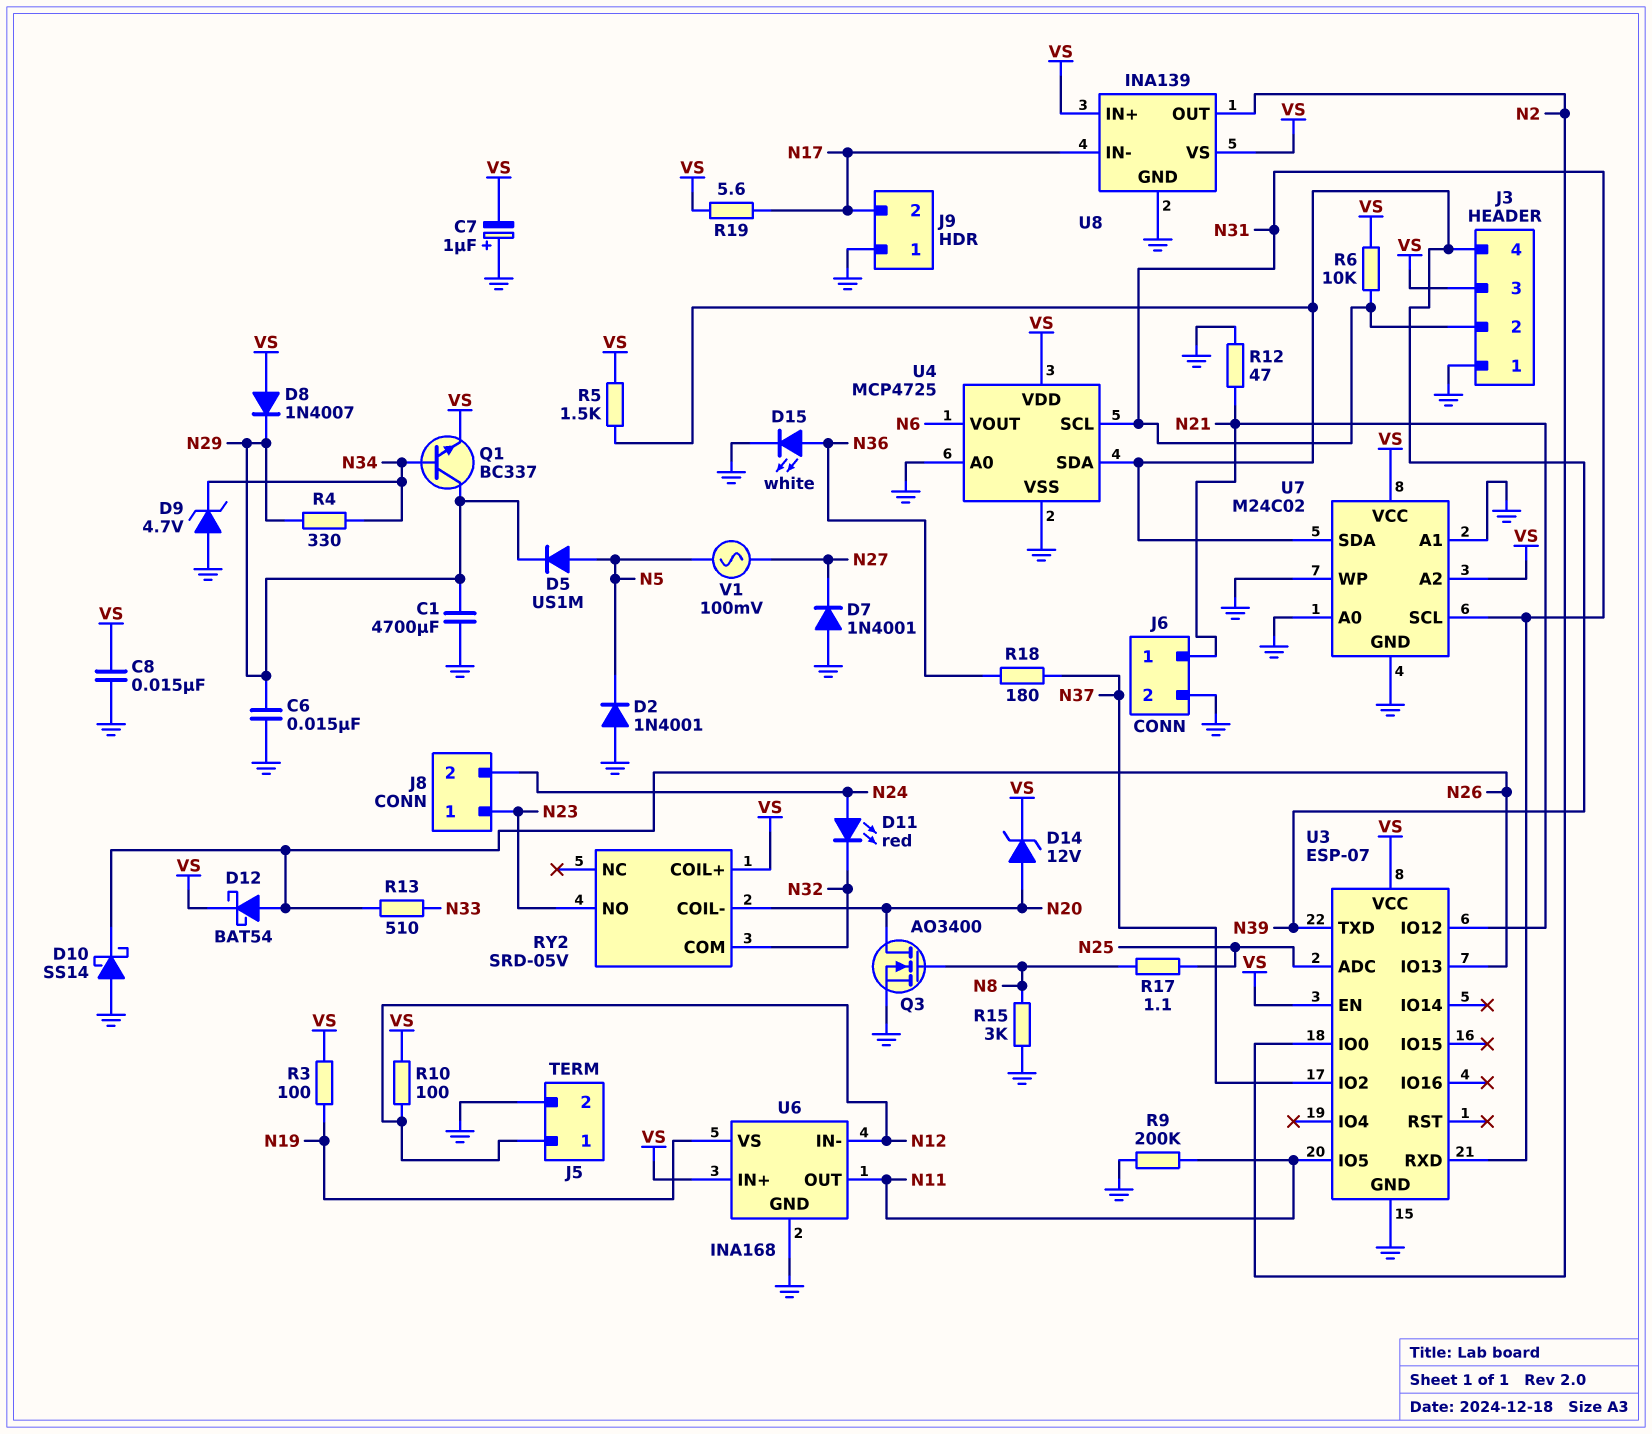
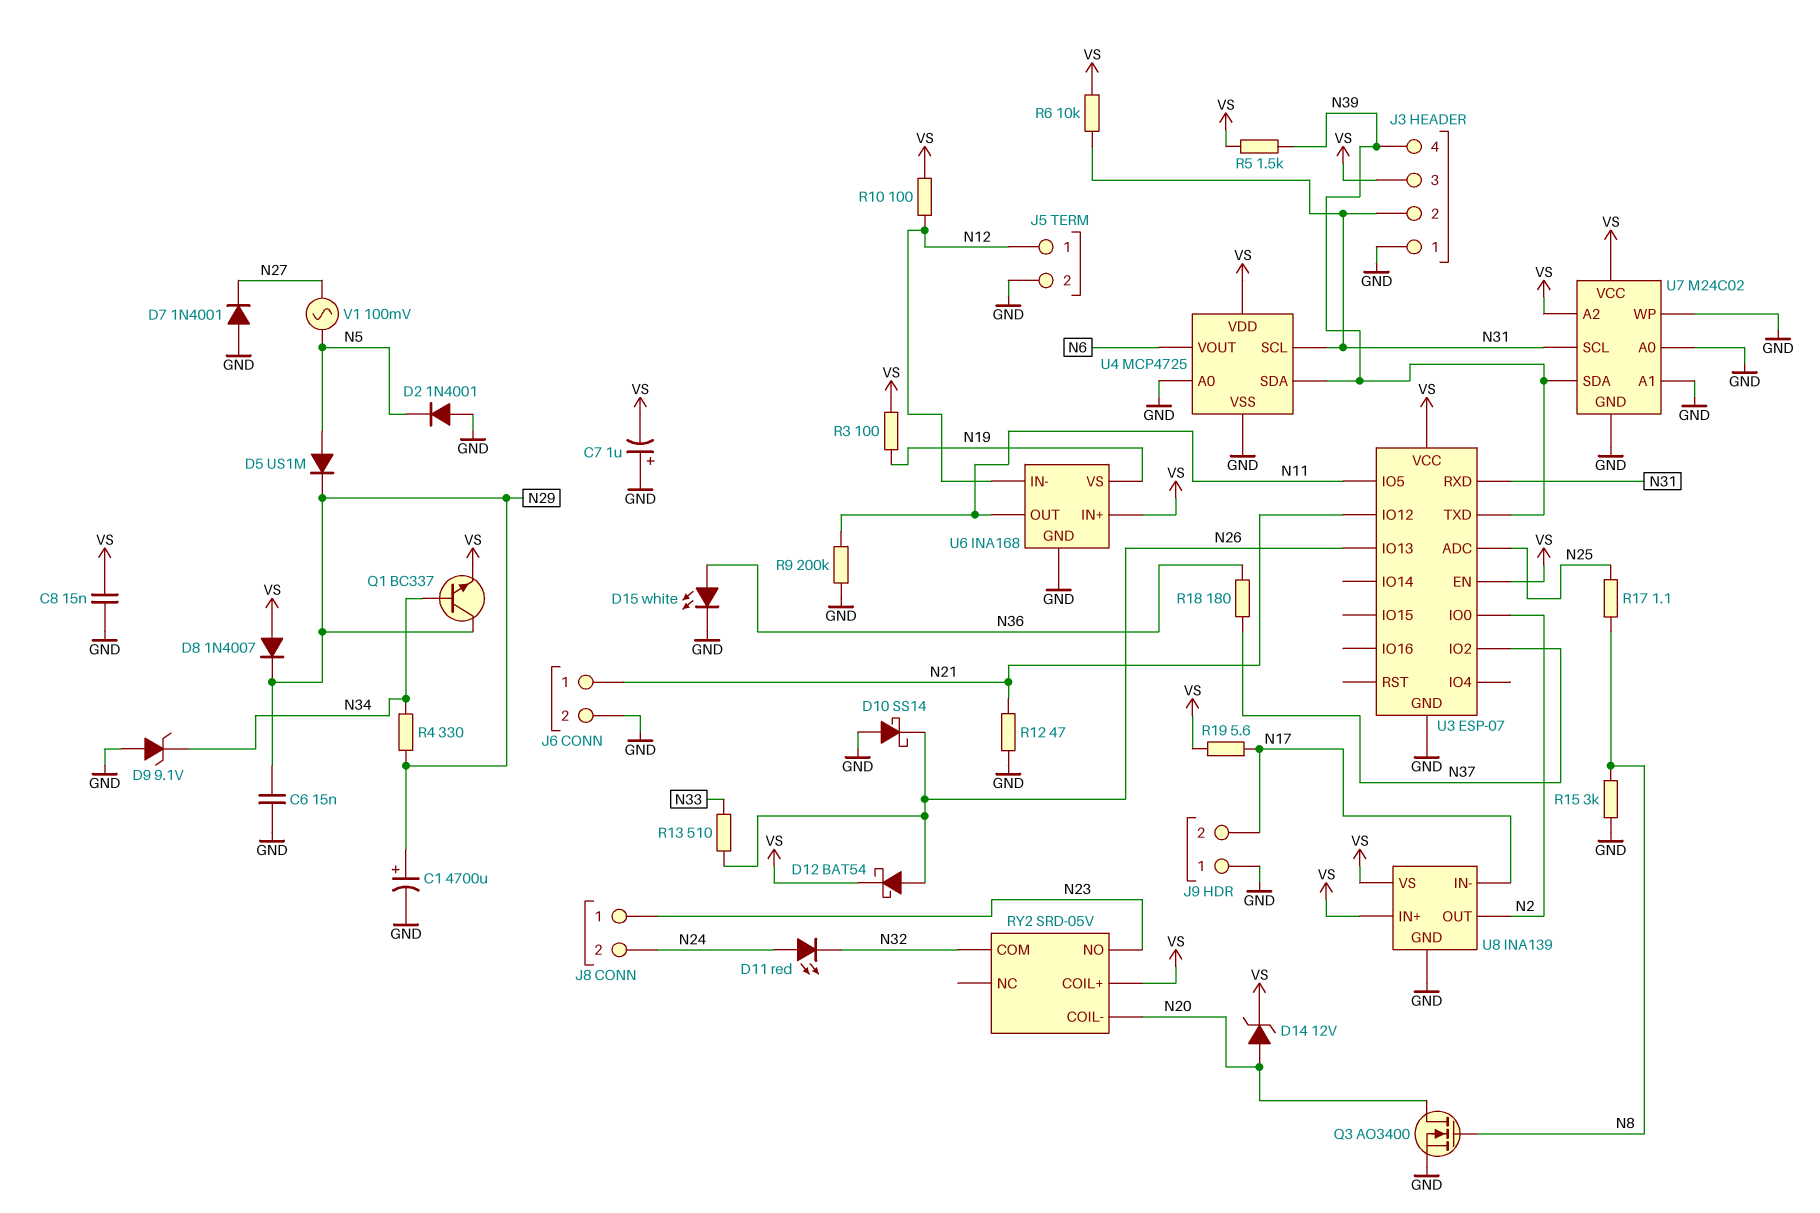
C1: 4700uF (GND, N29) -> 4700uF (plus N29, minus GND)
D9: zener 4.7V (A GND, K N34) -> zener 9.1V (A GND, K N34)

